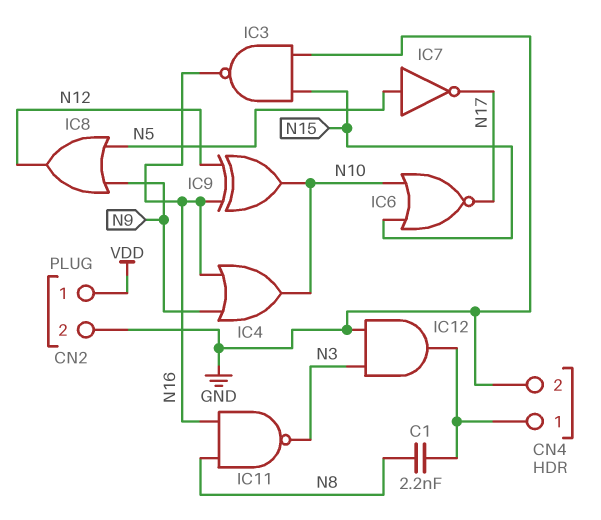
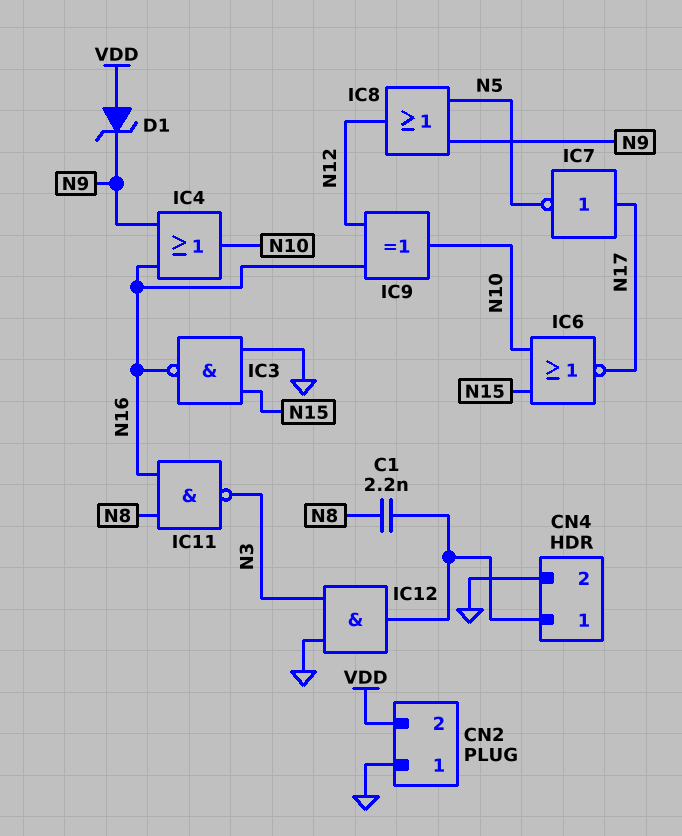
CN2 pin 1: VDD -> GND
CN2 pin 2: GND -> VDD
D1: none -> zener (A VDD, K N9)
IC7: NOT (in N5, out N17) -> NOT (in N17, out N5)

